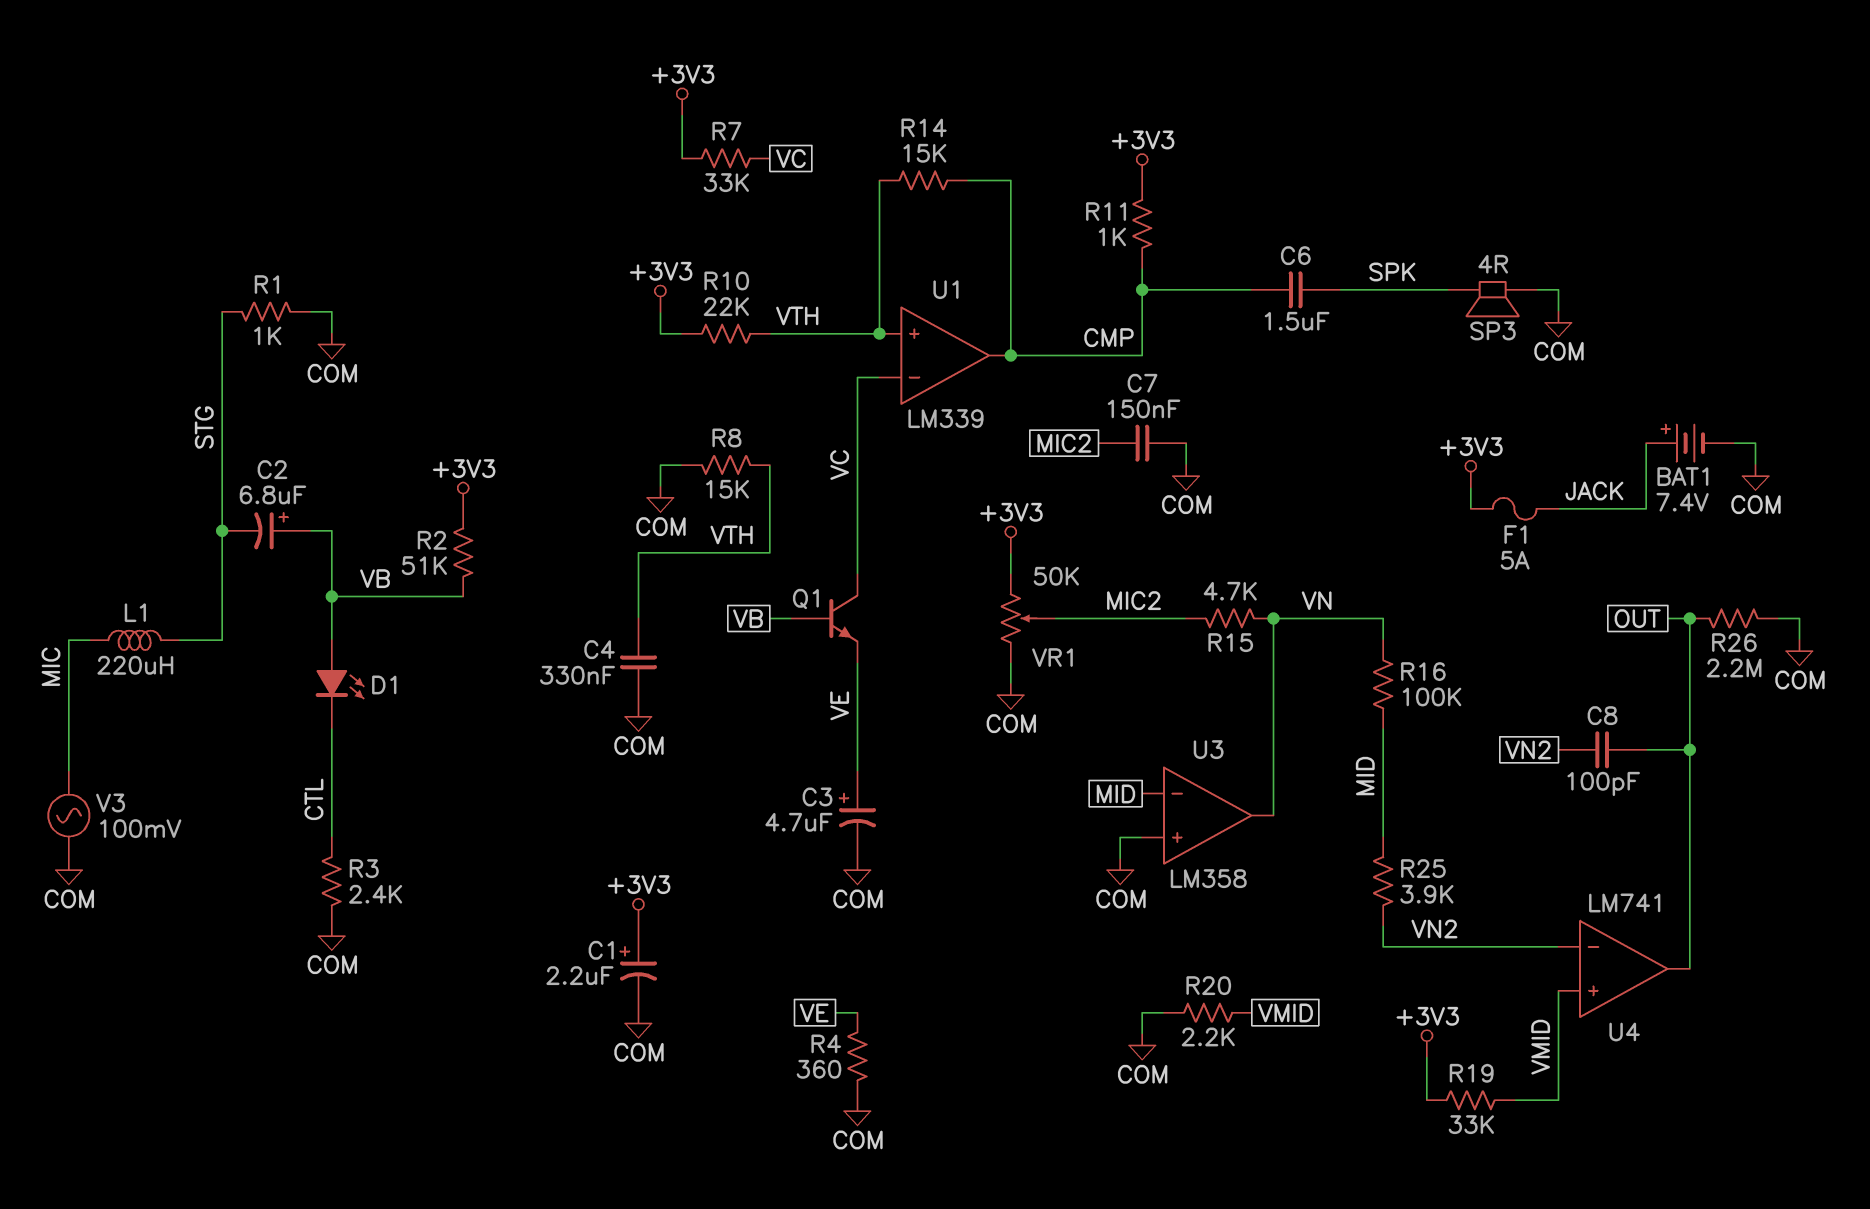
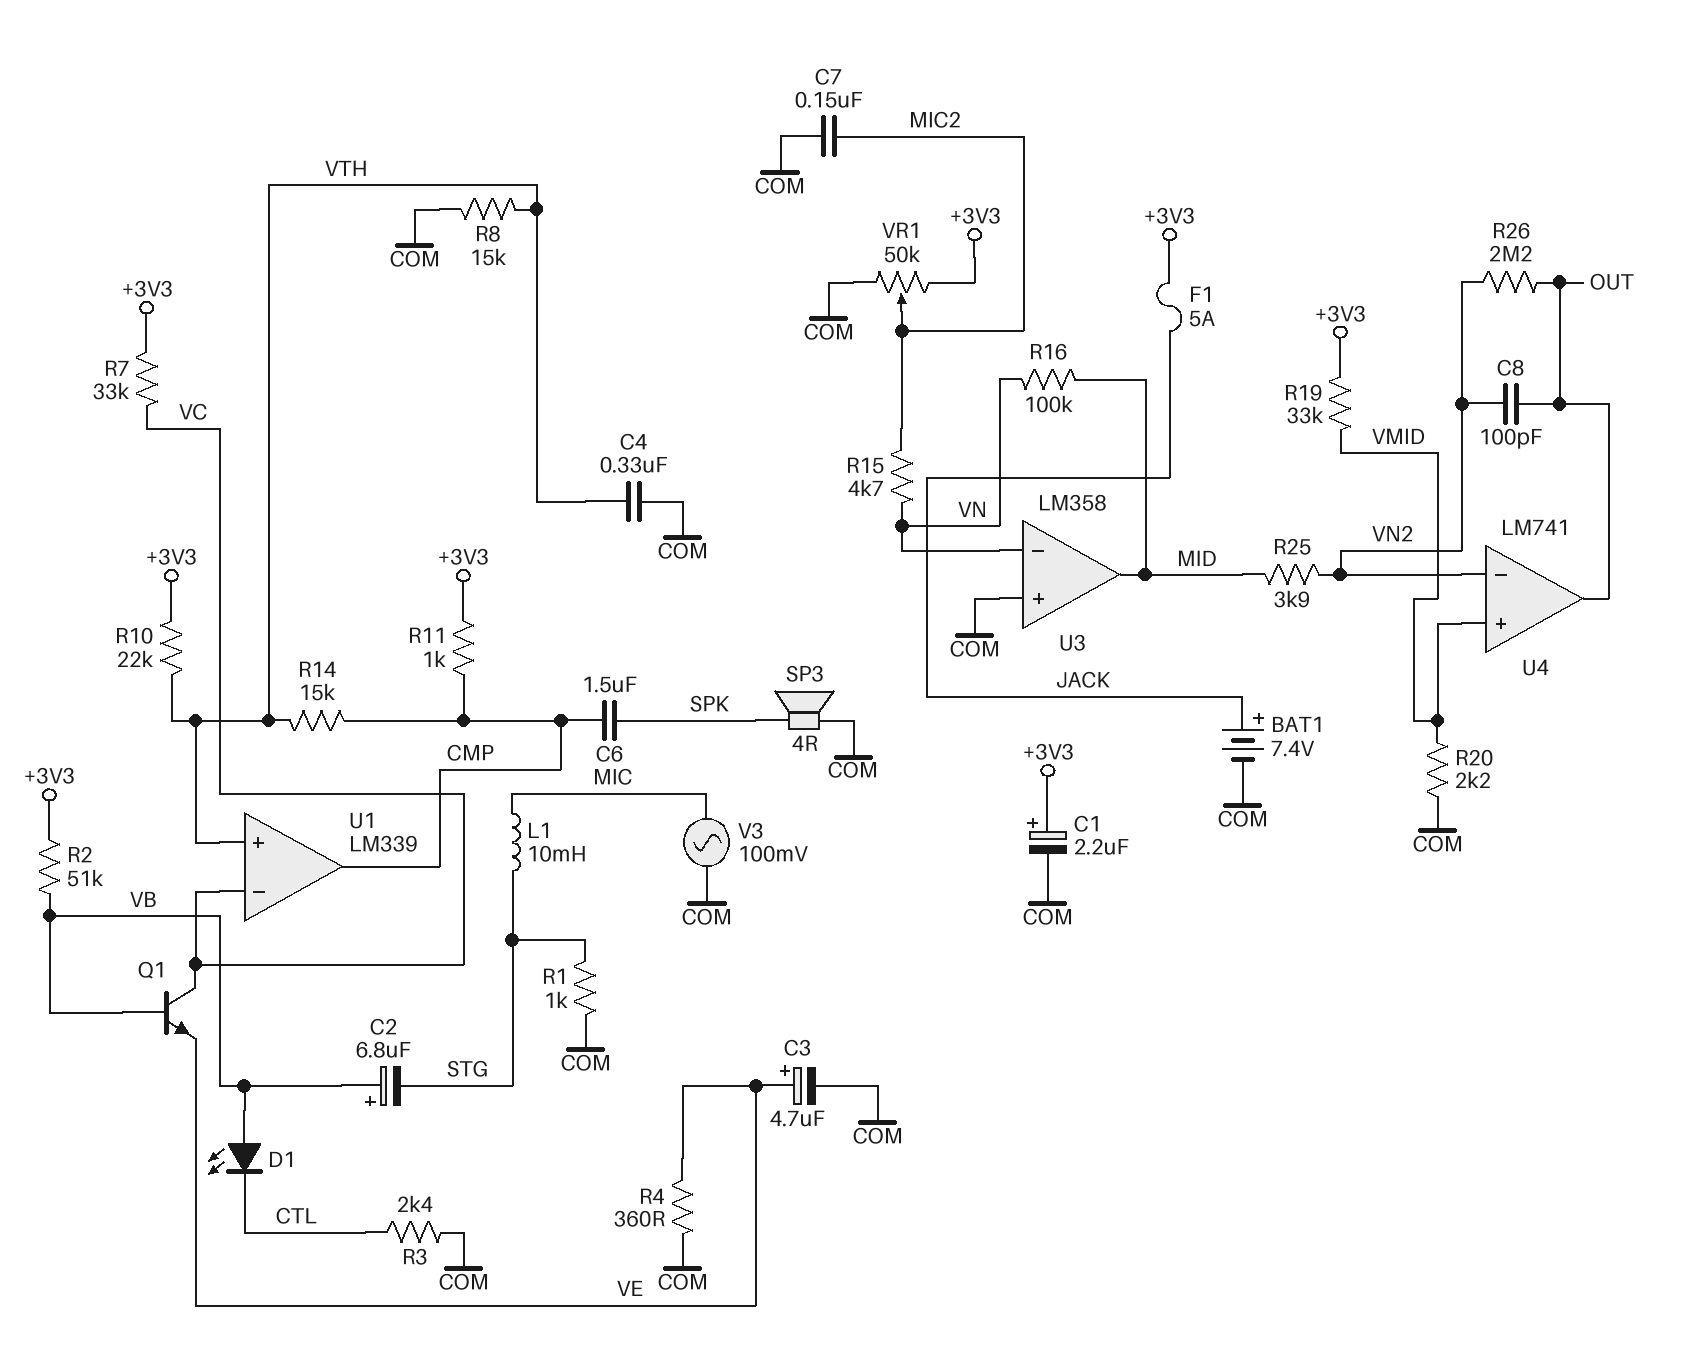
L1: 220uH (MIC, STG) -> 10mH (MIC, STG)
R26: 2.2M (COM, OUT) -> 2.2M (OUT, VN2)
U3 pin in-: MID -> VN
U3 pin out: VN -> MID

